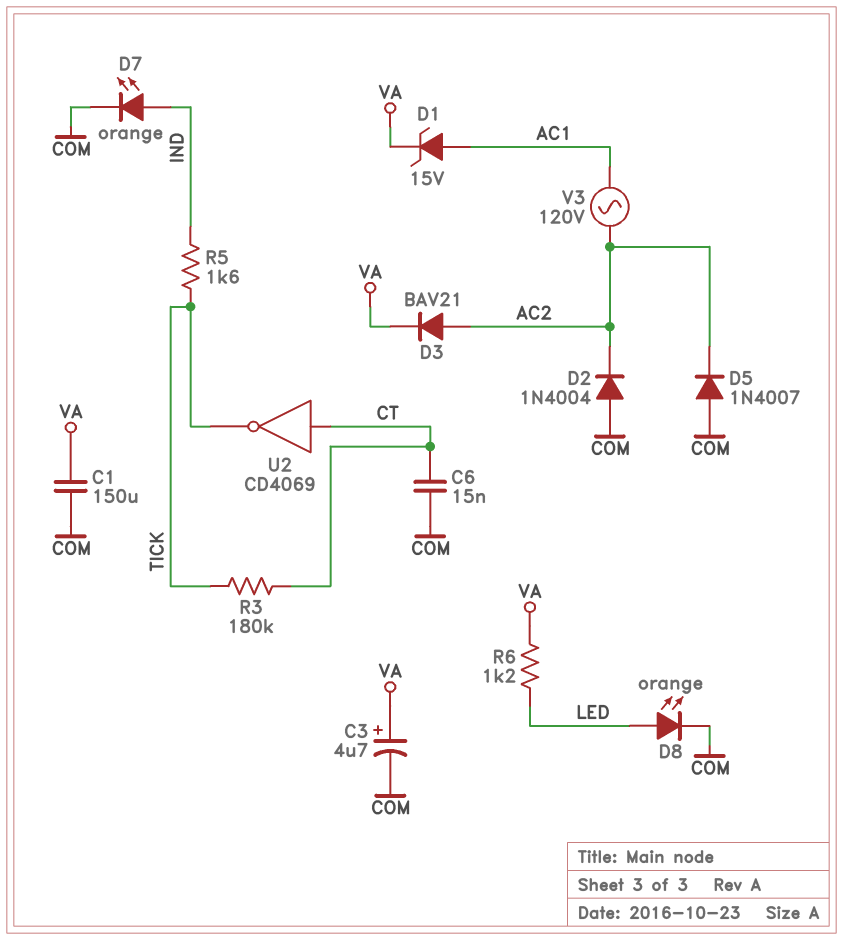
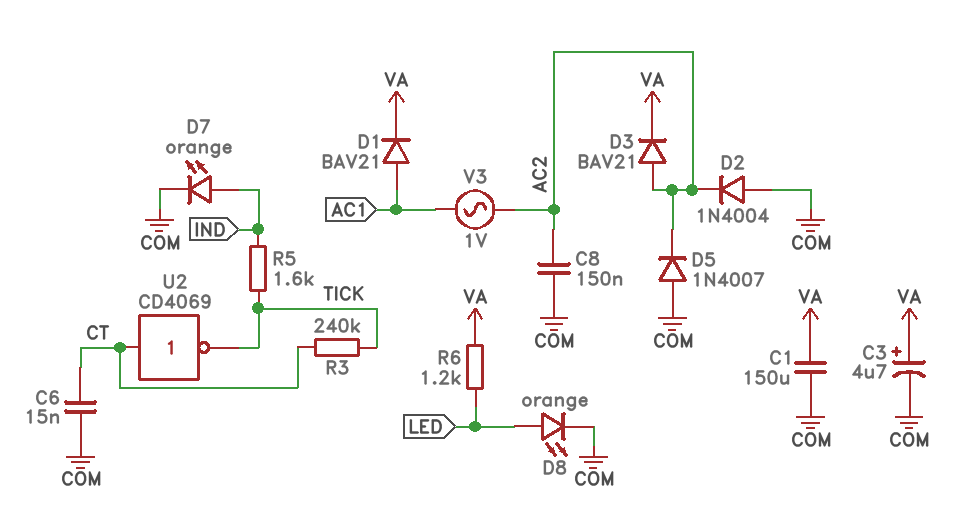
C8: none -> 150nF (AC2, COM)
D1: zener 15V (A AC1, K VA) -> diode BAV21 (A AC1, K VA)
R3: 180k (CT, TICK) -> 240k (CT, TICK)
V3: AC 120V (AC1, AC2) -> AC 1V (AC1, AC2)

